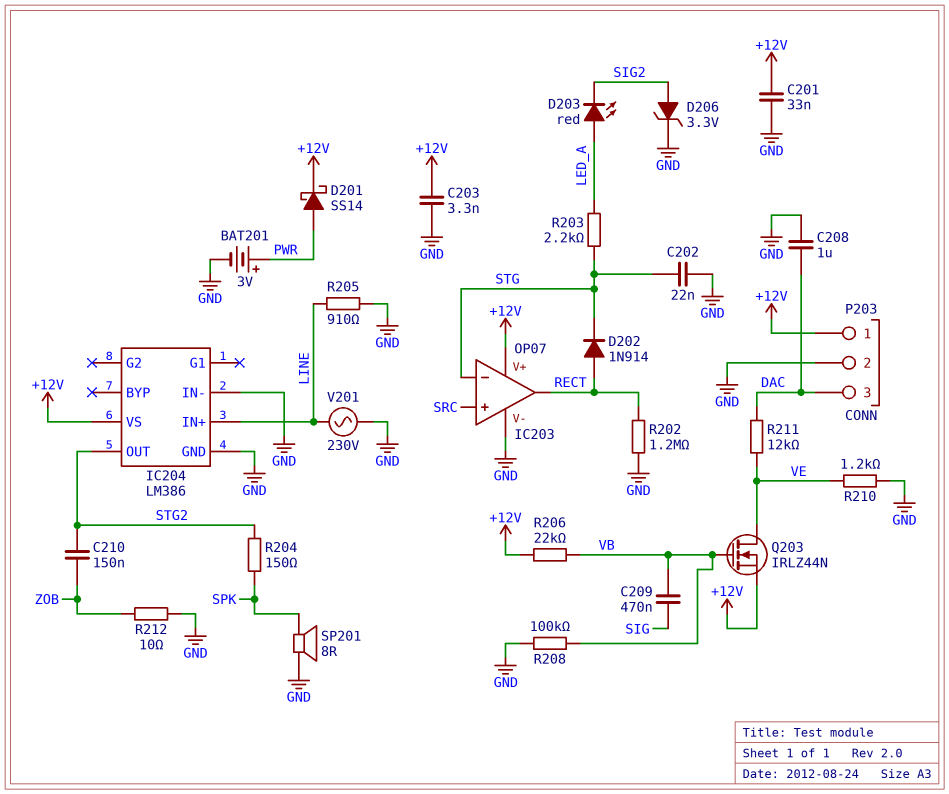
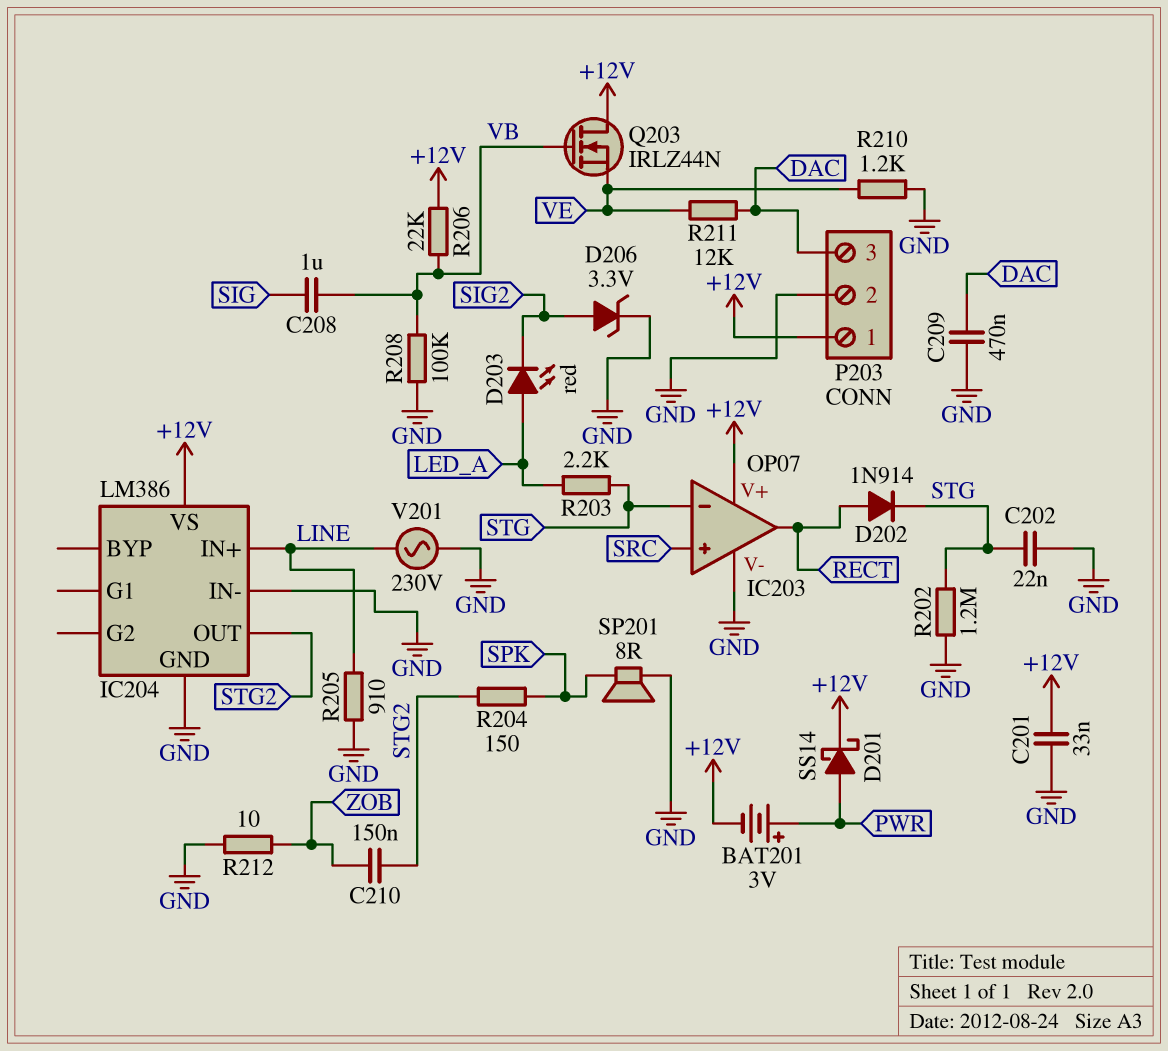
BAT201: 3V (plus PWR, minus GND) -> 3V (plus PWR, minus +12V)
C203: 3.3nF (+12V, GND) -> none
C208: 1uF (DAC, GND) -> 1uF (SIG, VB)
C209: 470nF (SIG, VB) -> 470nF (DAC, GND)
Q203: NMOS IRLZ44N (G VB, D VE, S +12V) -> NMOS IRLZ44N (G VB, D +12V, S VE)
R202: 1.2M (GND, RECT) -> 1.2M (GND, STG)

